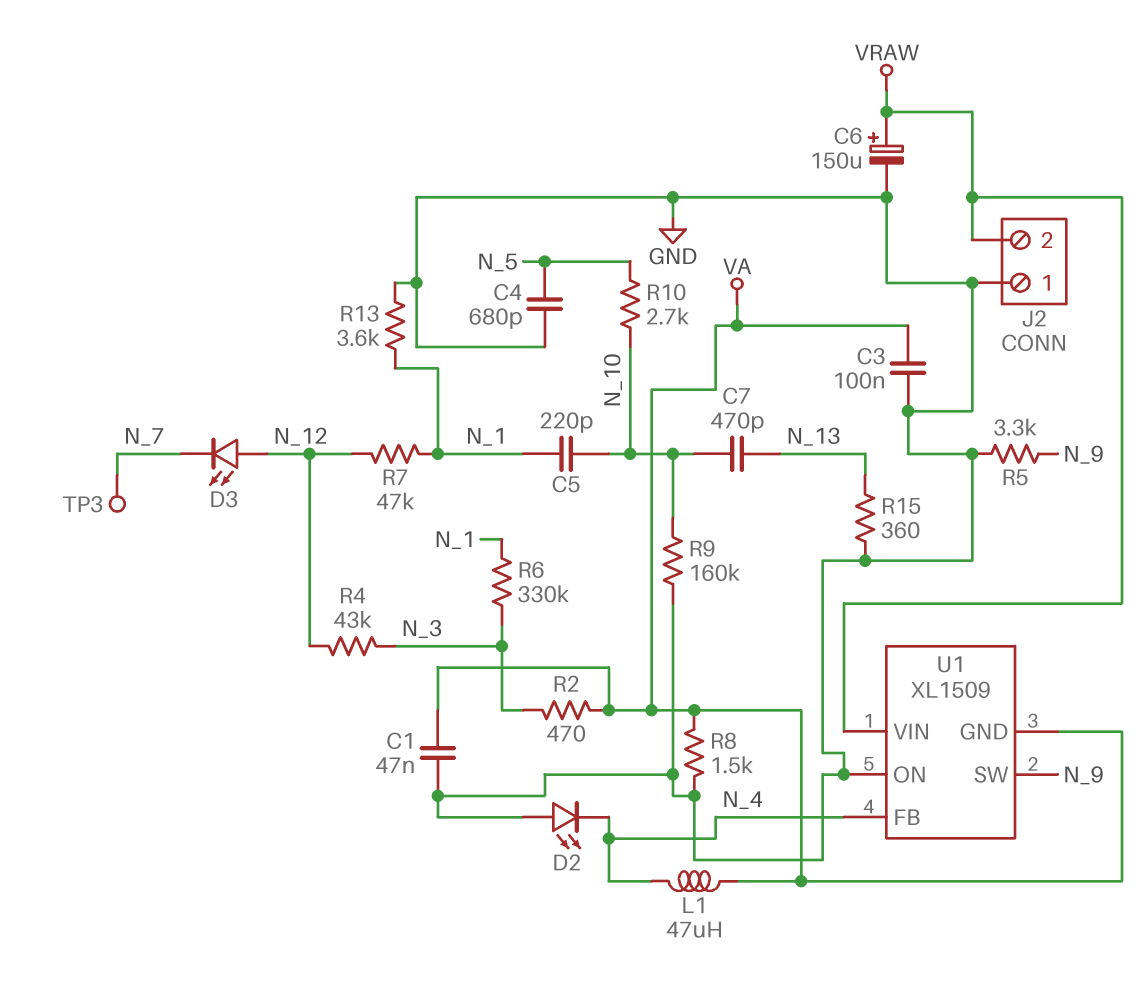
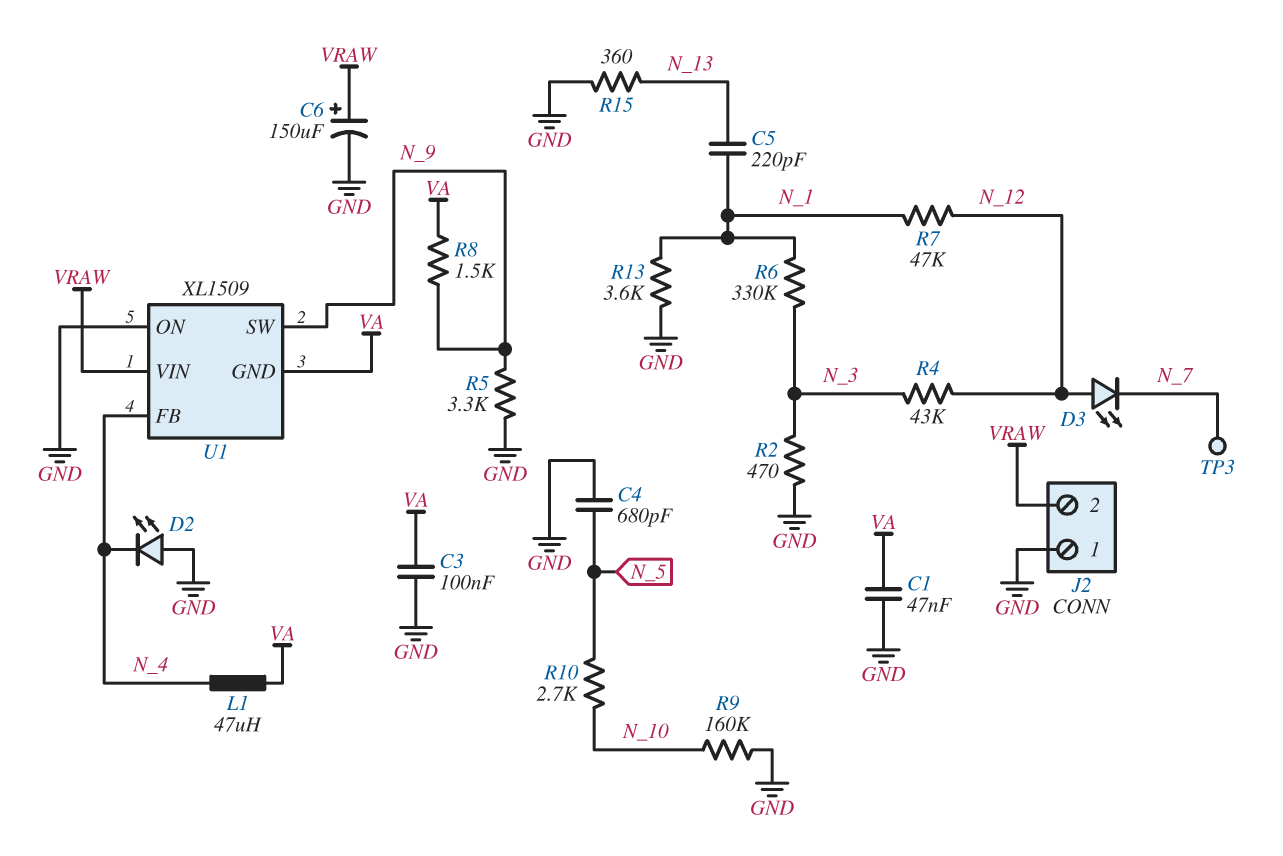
C5: 220pF (N_1, N_10) -> 220pF (N_1, N_13)
C7: 470pF (N_10, N_13) -> none
R2: 470 (N_3, VA) -> 470 (GND, N_3)
R8: 1.5k (GND, VA) -> 1.5k (N_9, VA)

